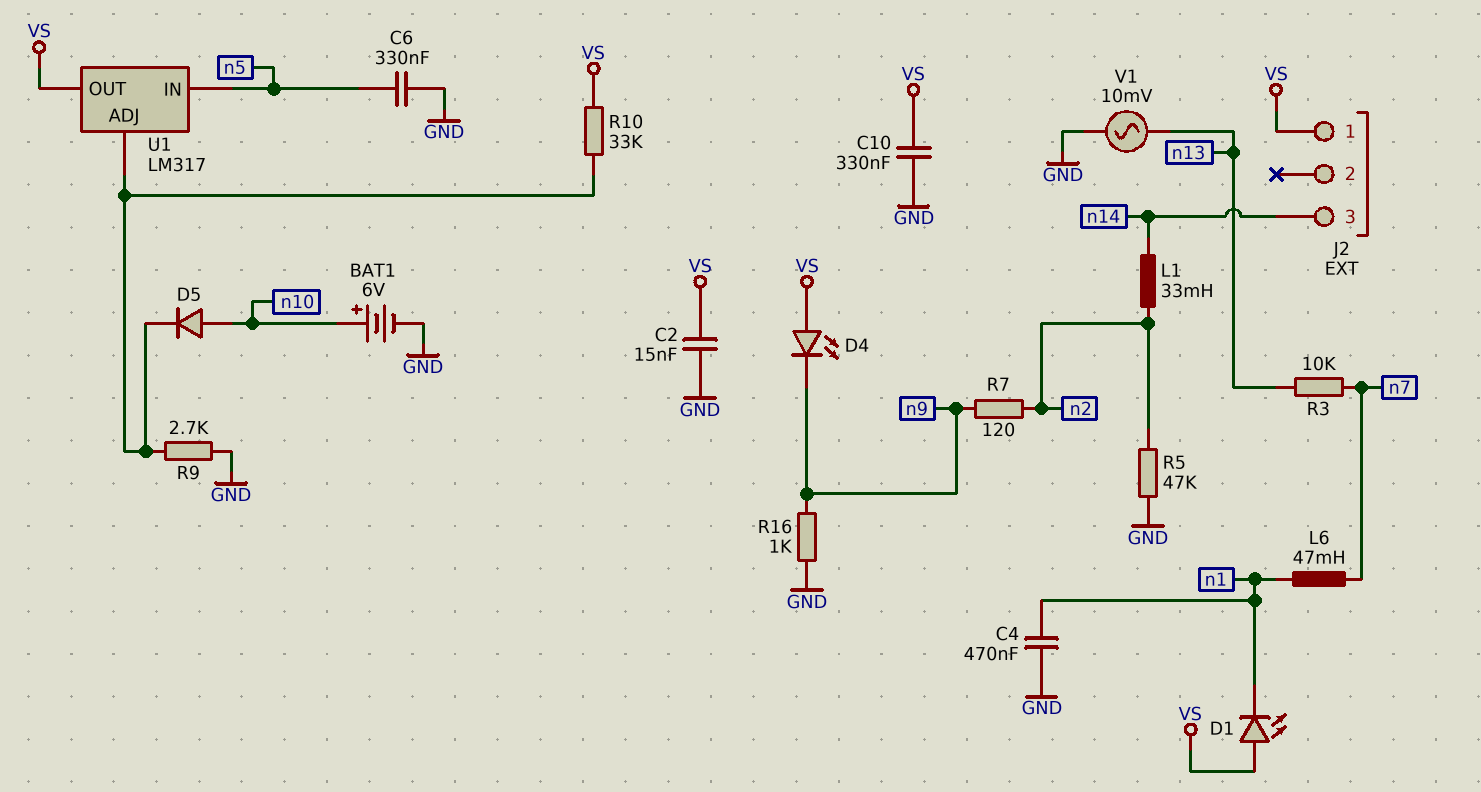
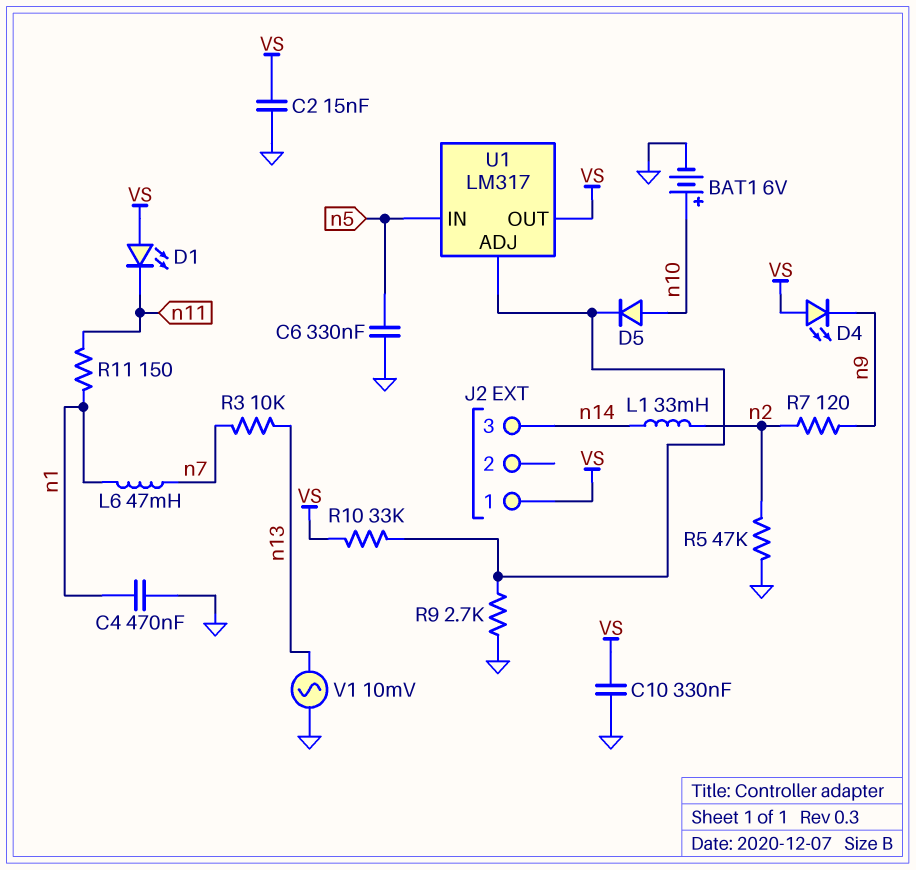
D1: LED (A VS, K n1) -> LED (A VS, K n11)
R11: none -> 150 (n1, n11)
R16: 1k (GND, n9) -> none

